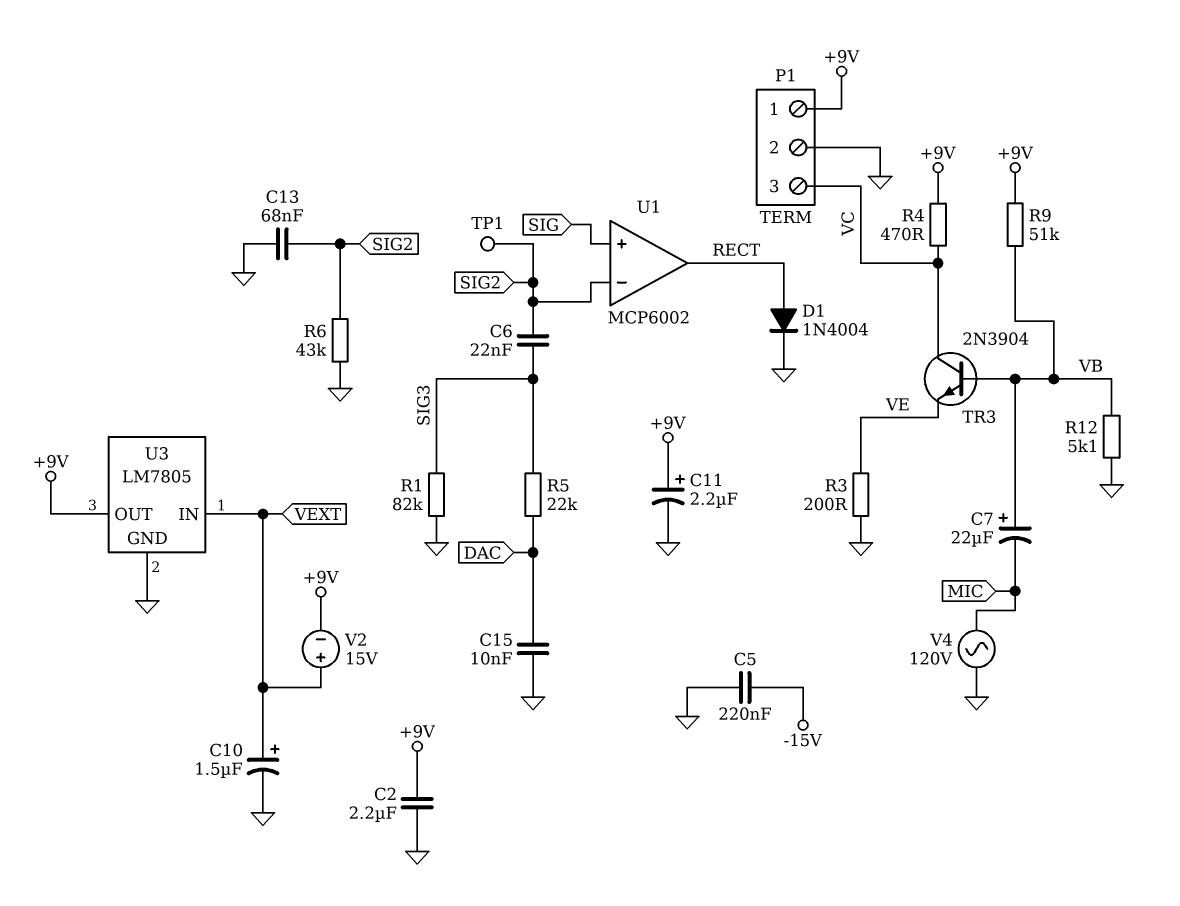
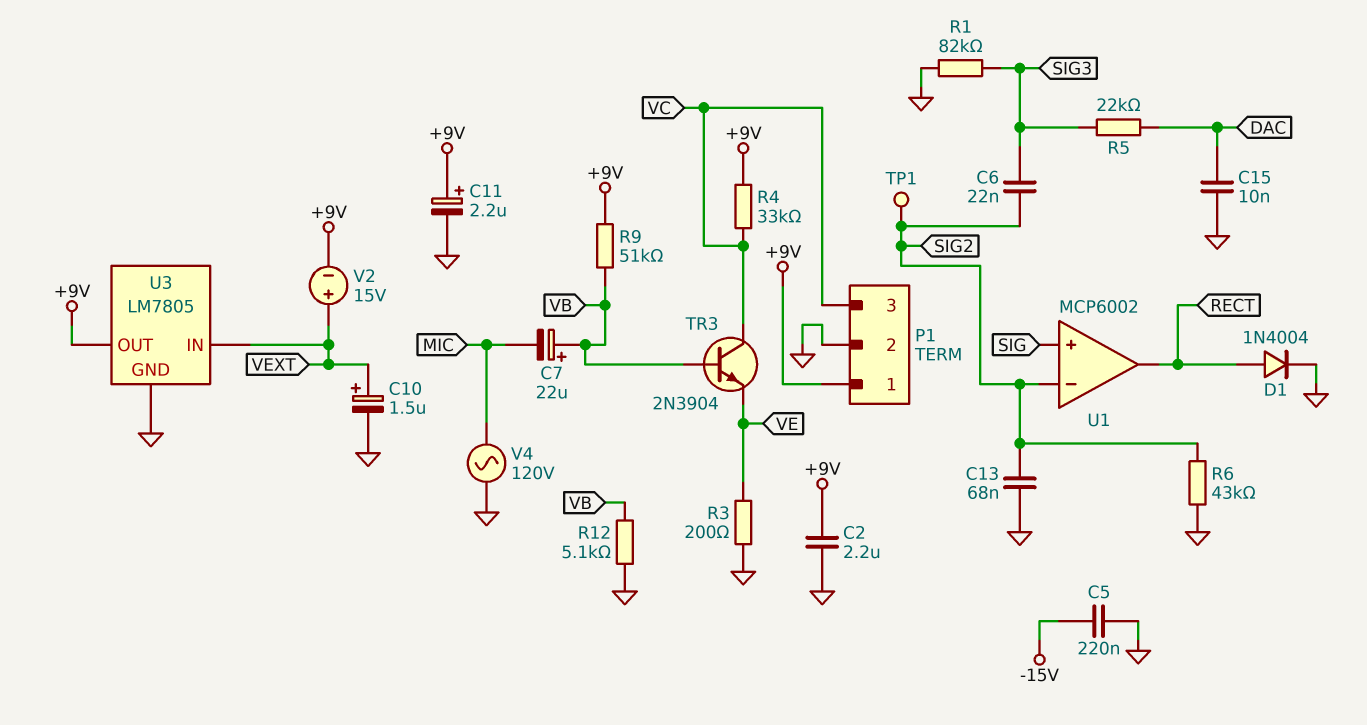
R4: 470 (+9V, VC) -> 33k (+9V, VC)

